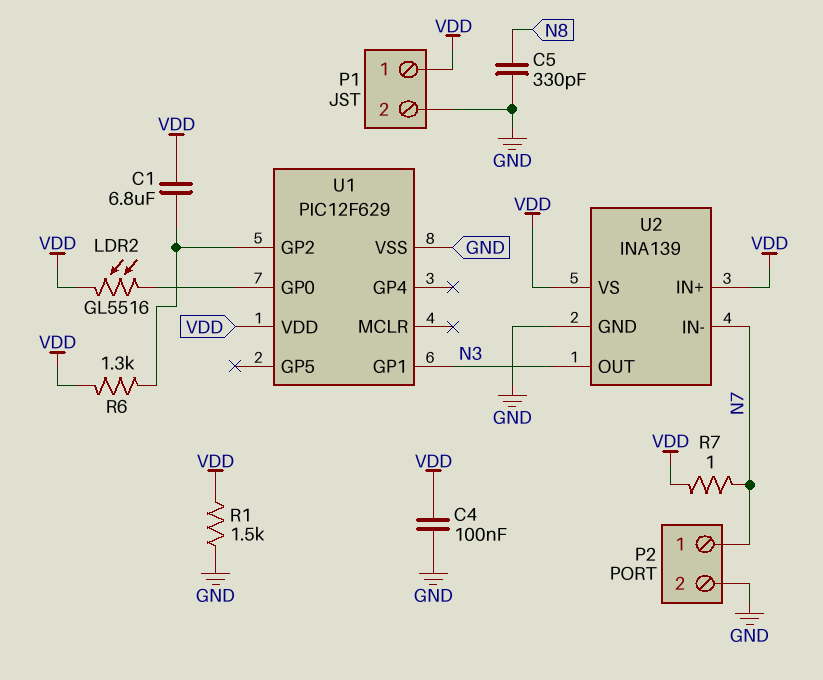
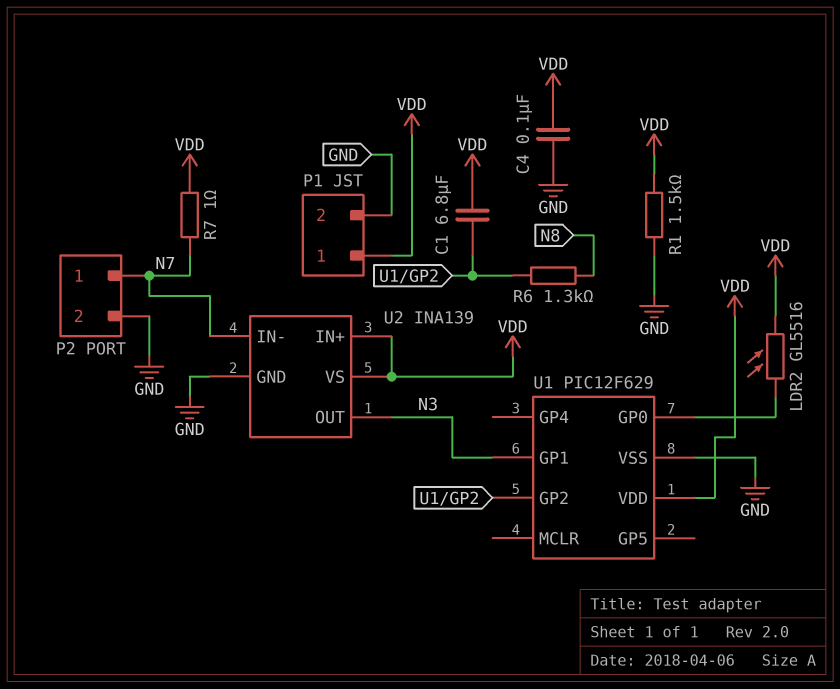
C5: 330pF (GND, N8) -> none
R6: 1.3k (U1/GP2, VDD) -> 1.3k (N8, U1/GP2)

